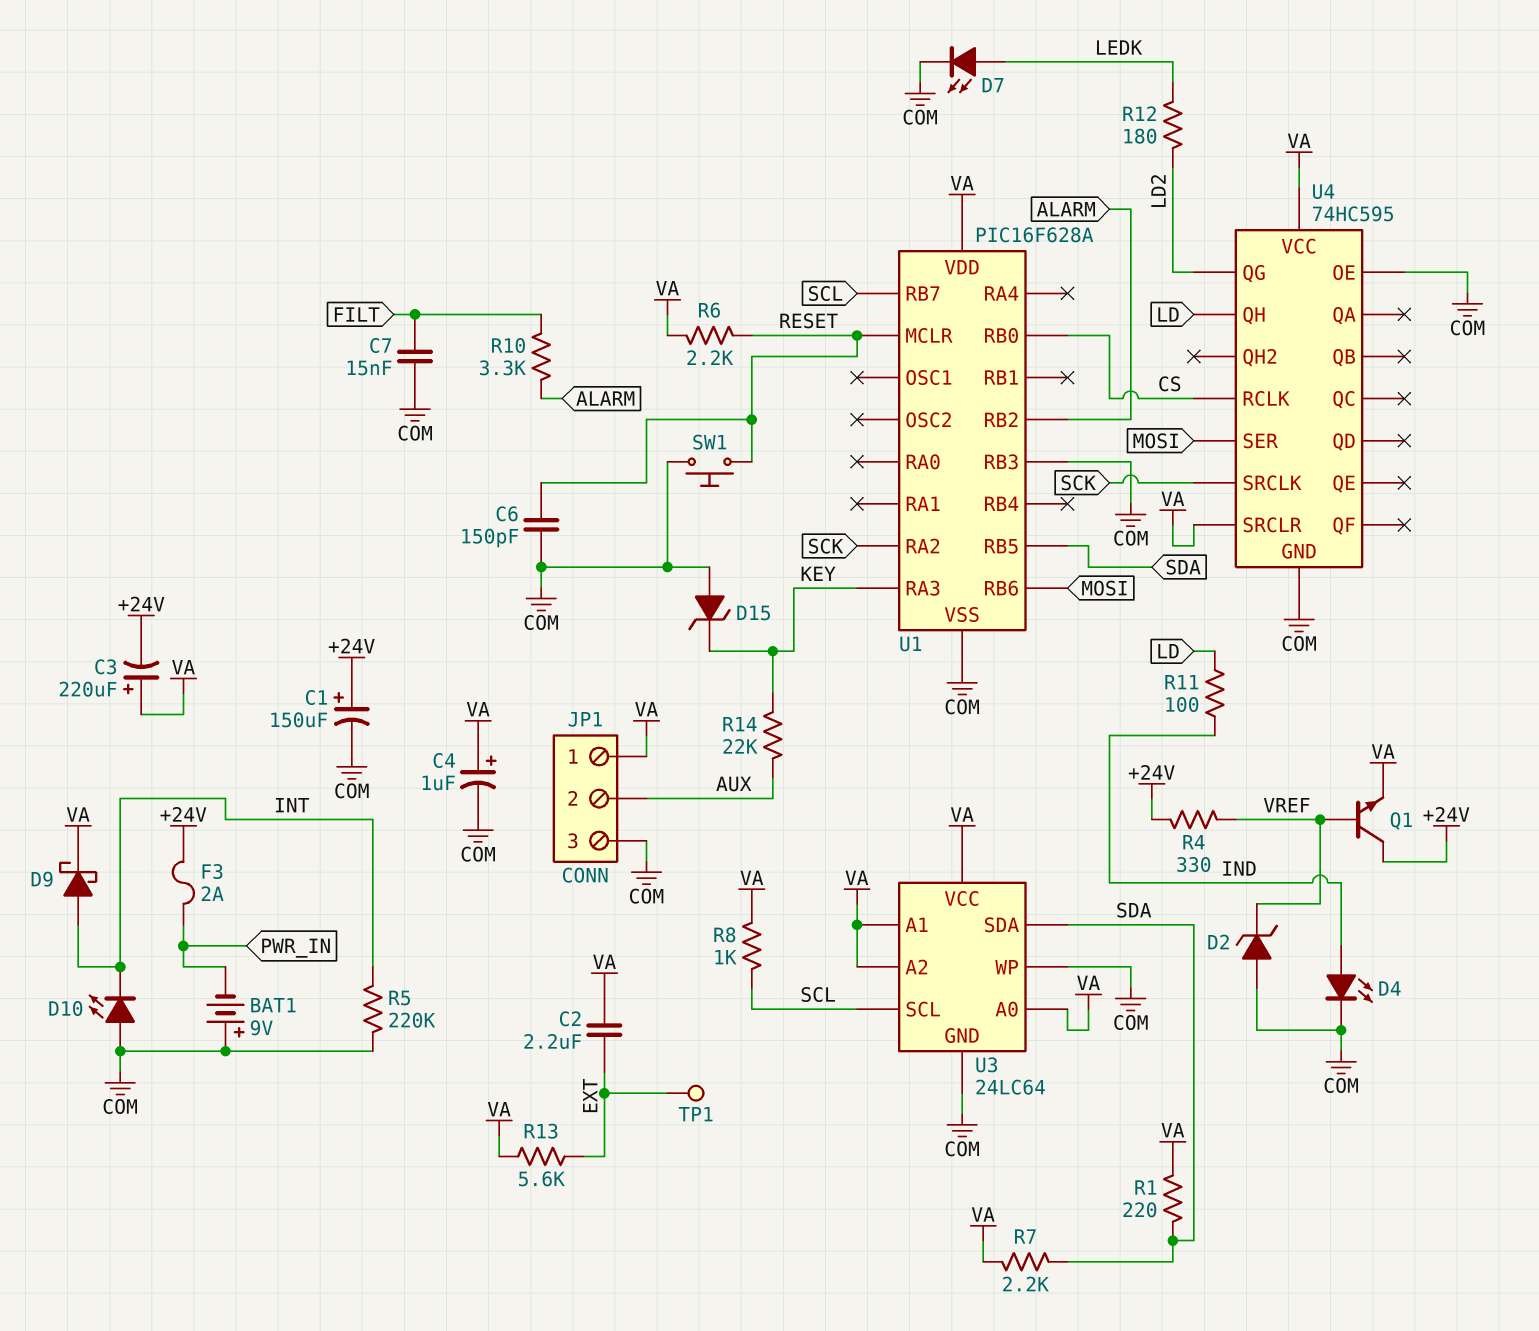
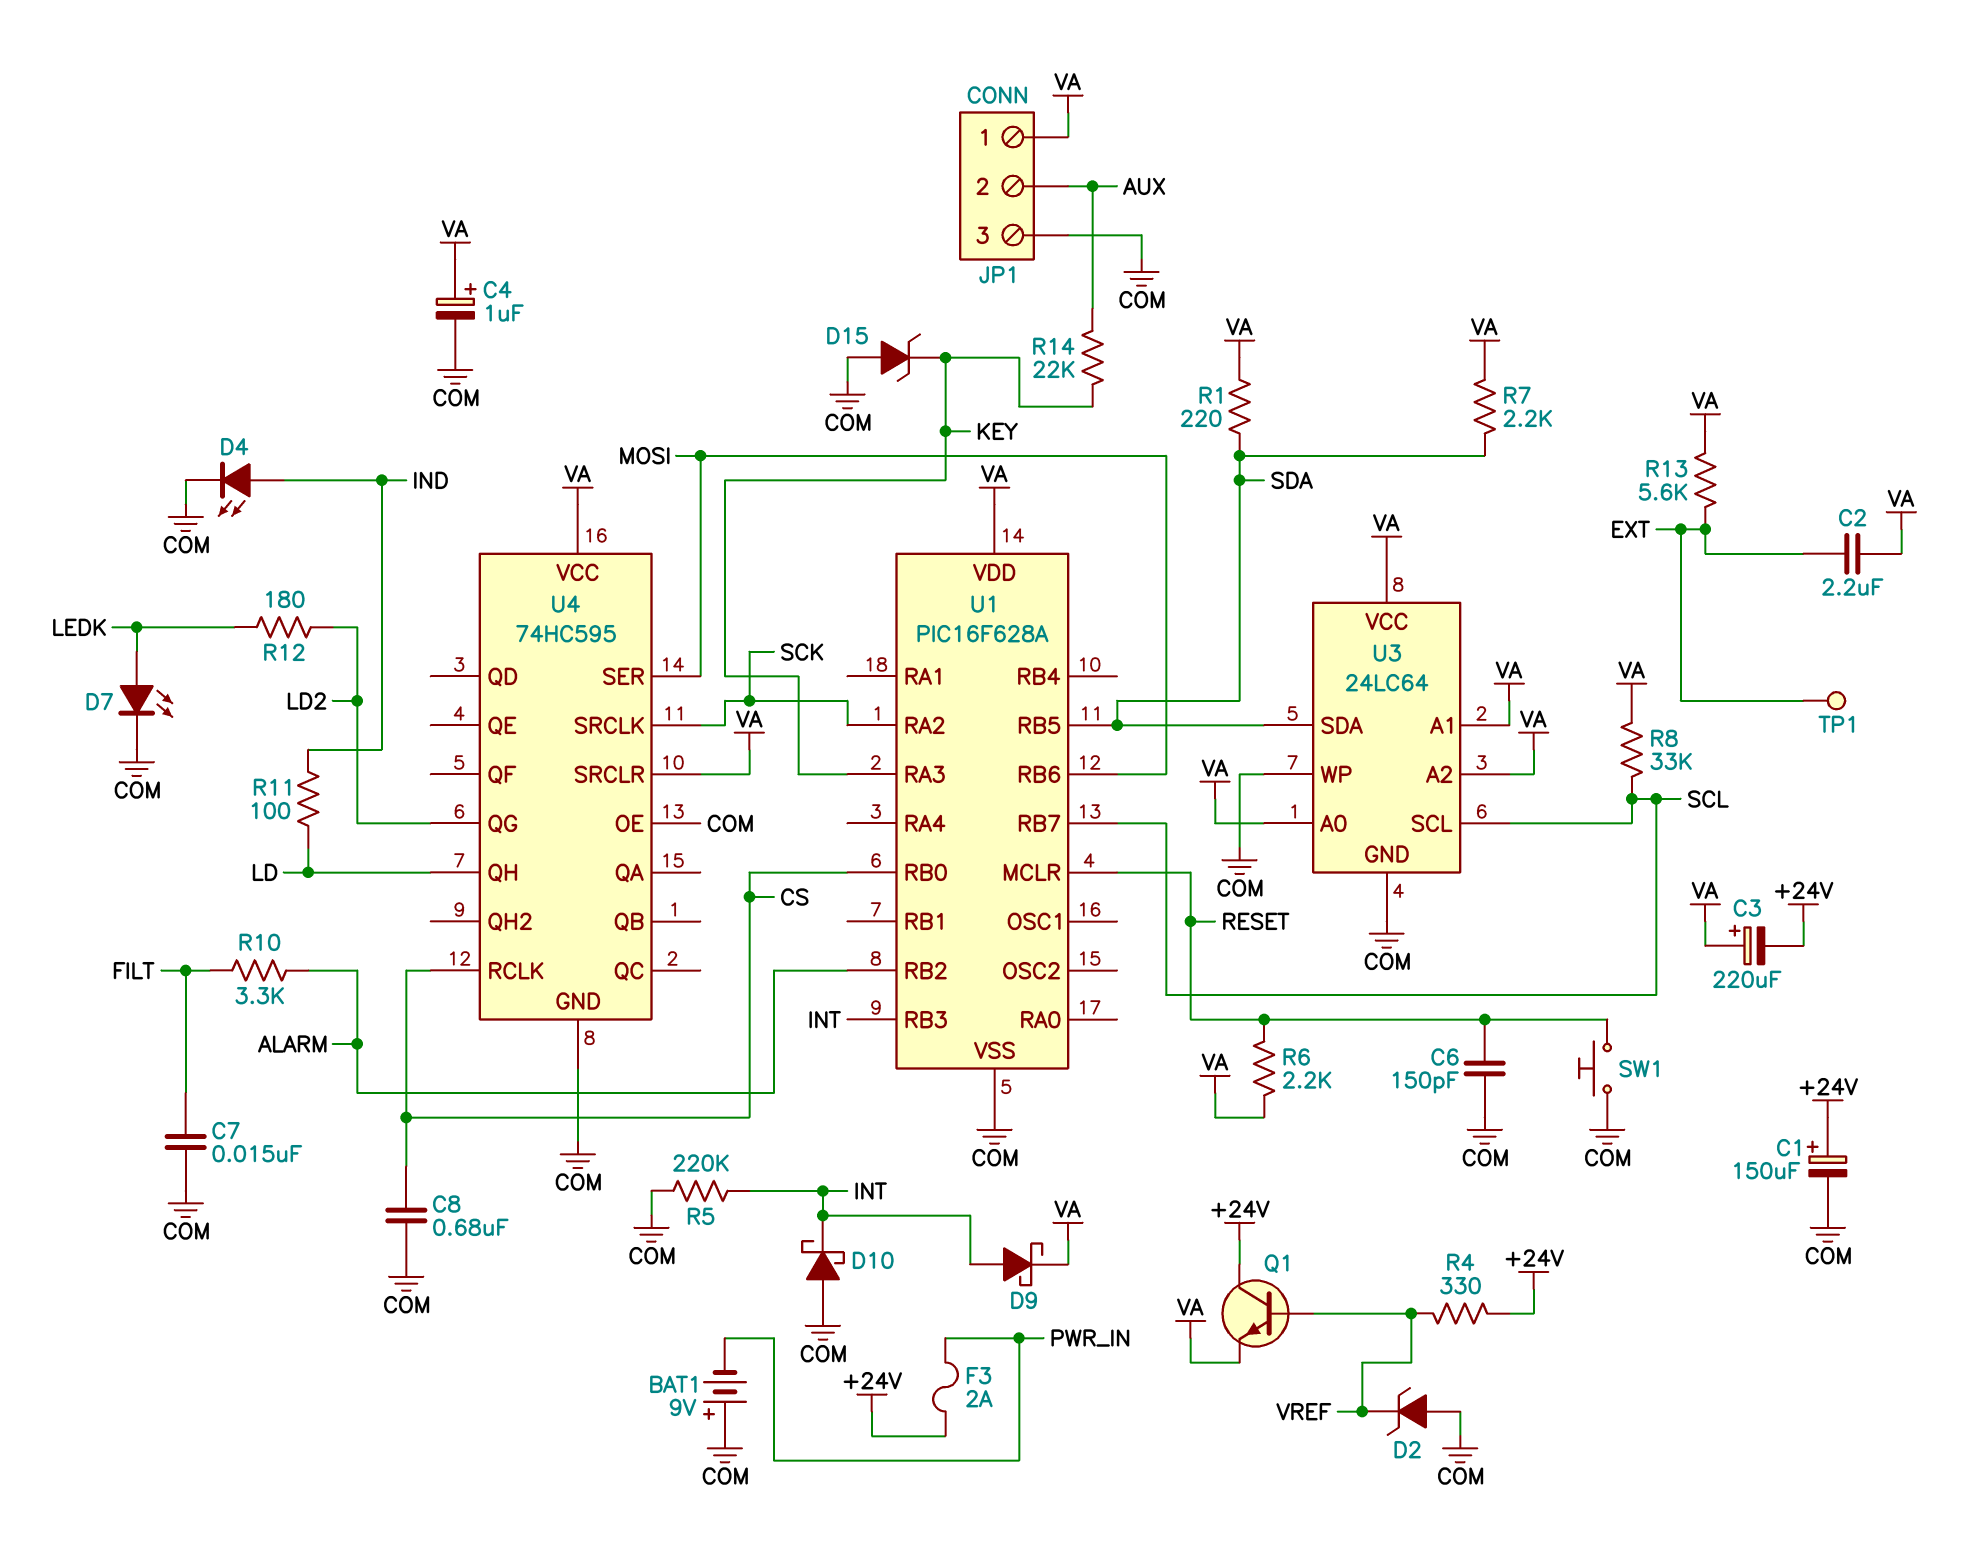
C8: none -> 680nF (COM, CS)
D10: LED (A COM, K INT) -> schottky (A COM, K INT)
R8: 1k (SCL, VA) -> 33k (SCL, VA)
U1 pin RB3: COM -> INT

